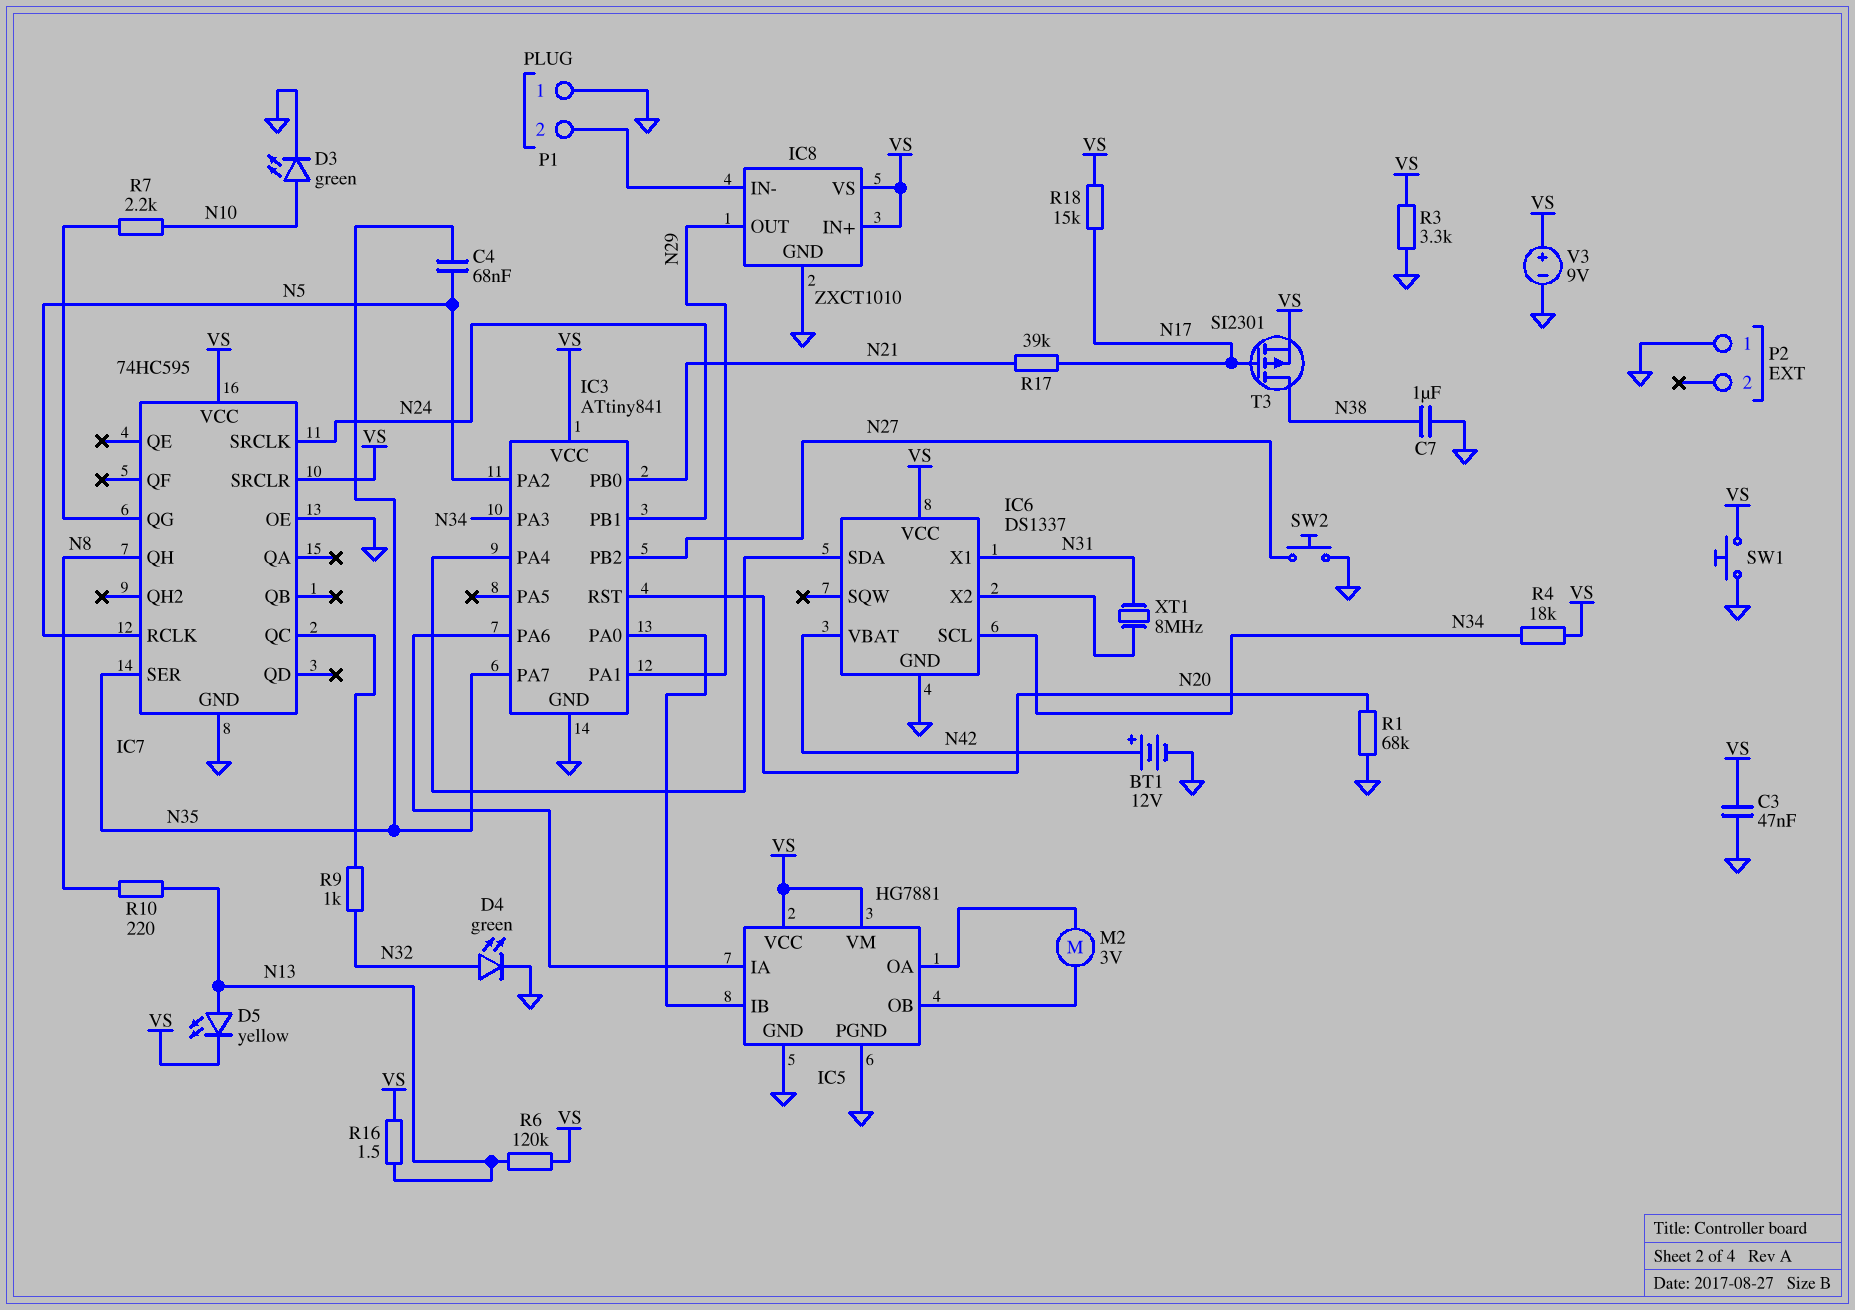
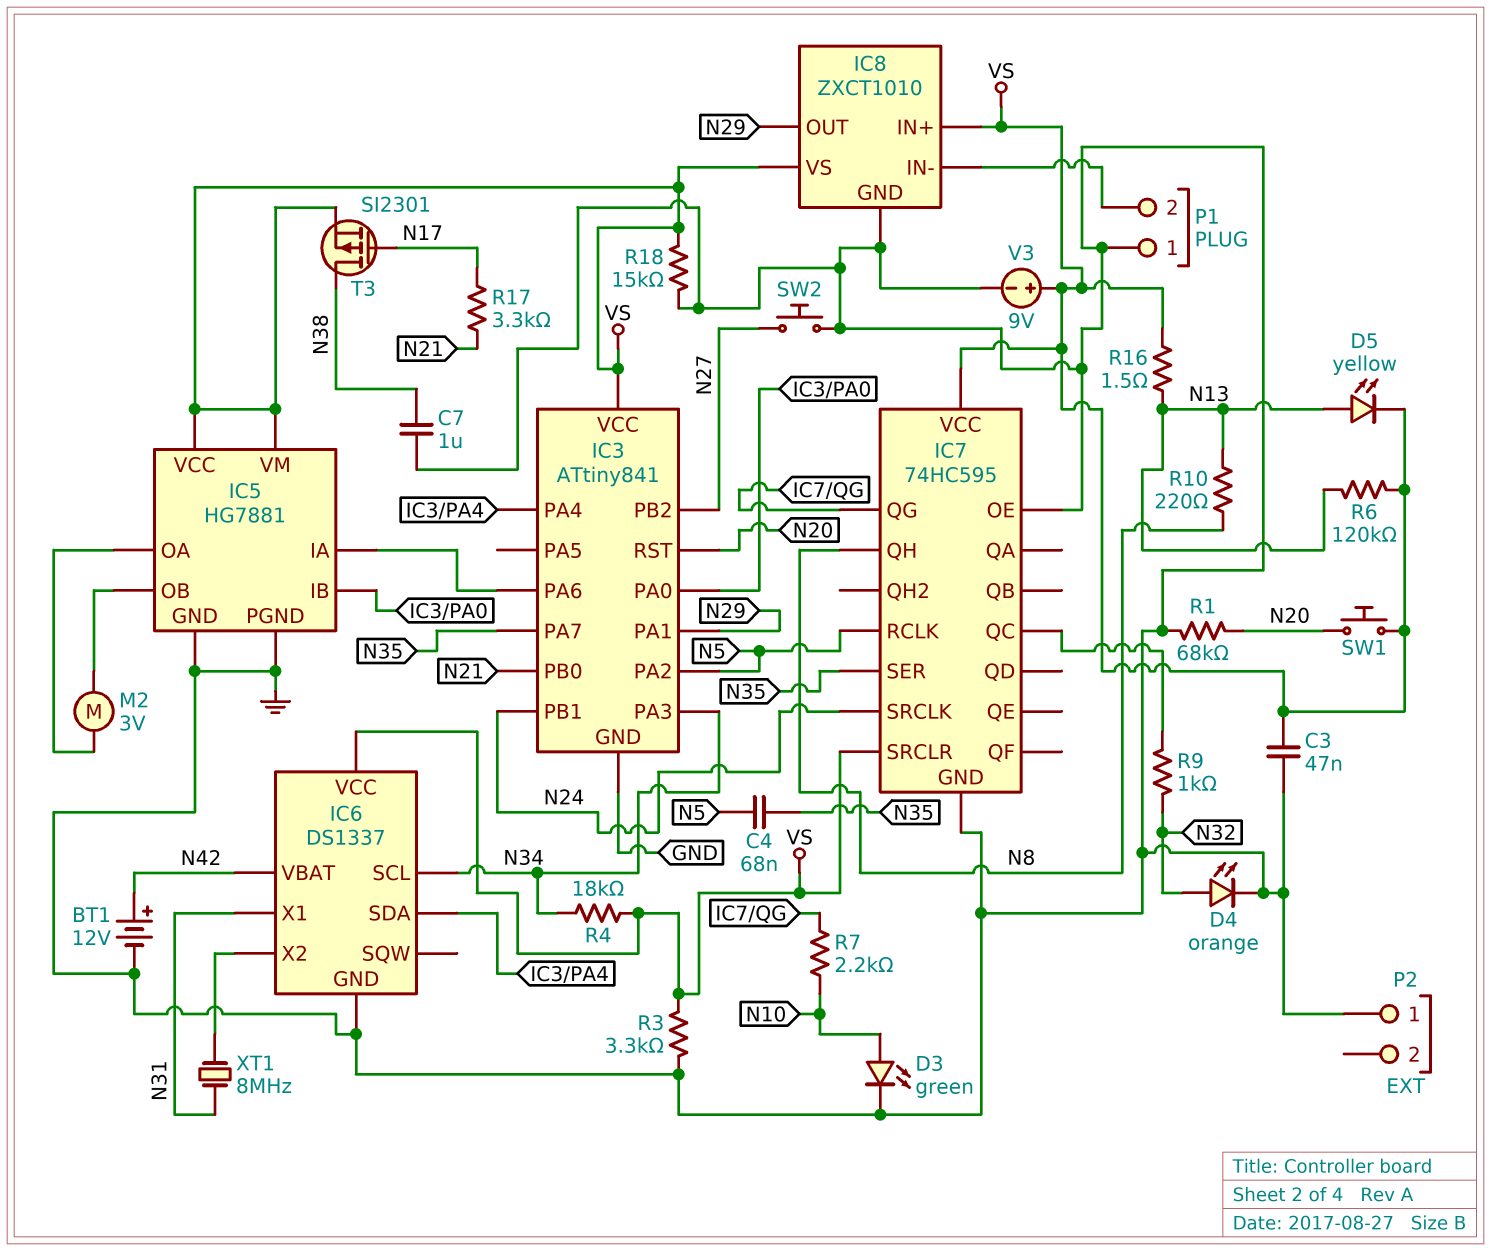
D4: LED green (A N32, K GND) -> LED orange (A N32, K GND)
R17: 39k (N17, N21) -> 3.3k (N17, N21)
R18: 15k (N17, VS) -> 15k (GND, VS)
SW1: button (GND, VS) -> button (N20, VS)

